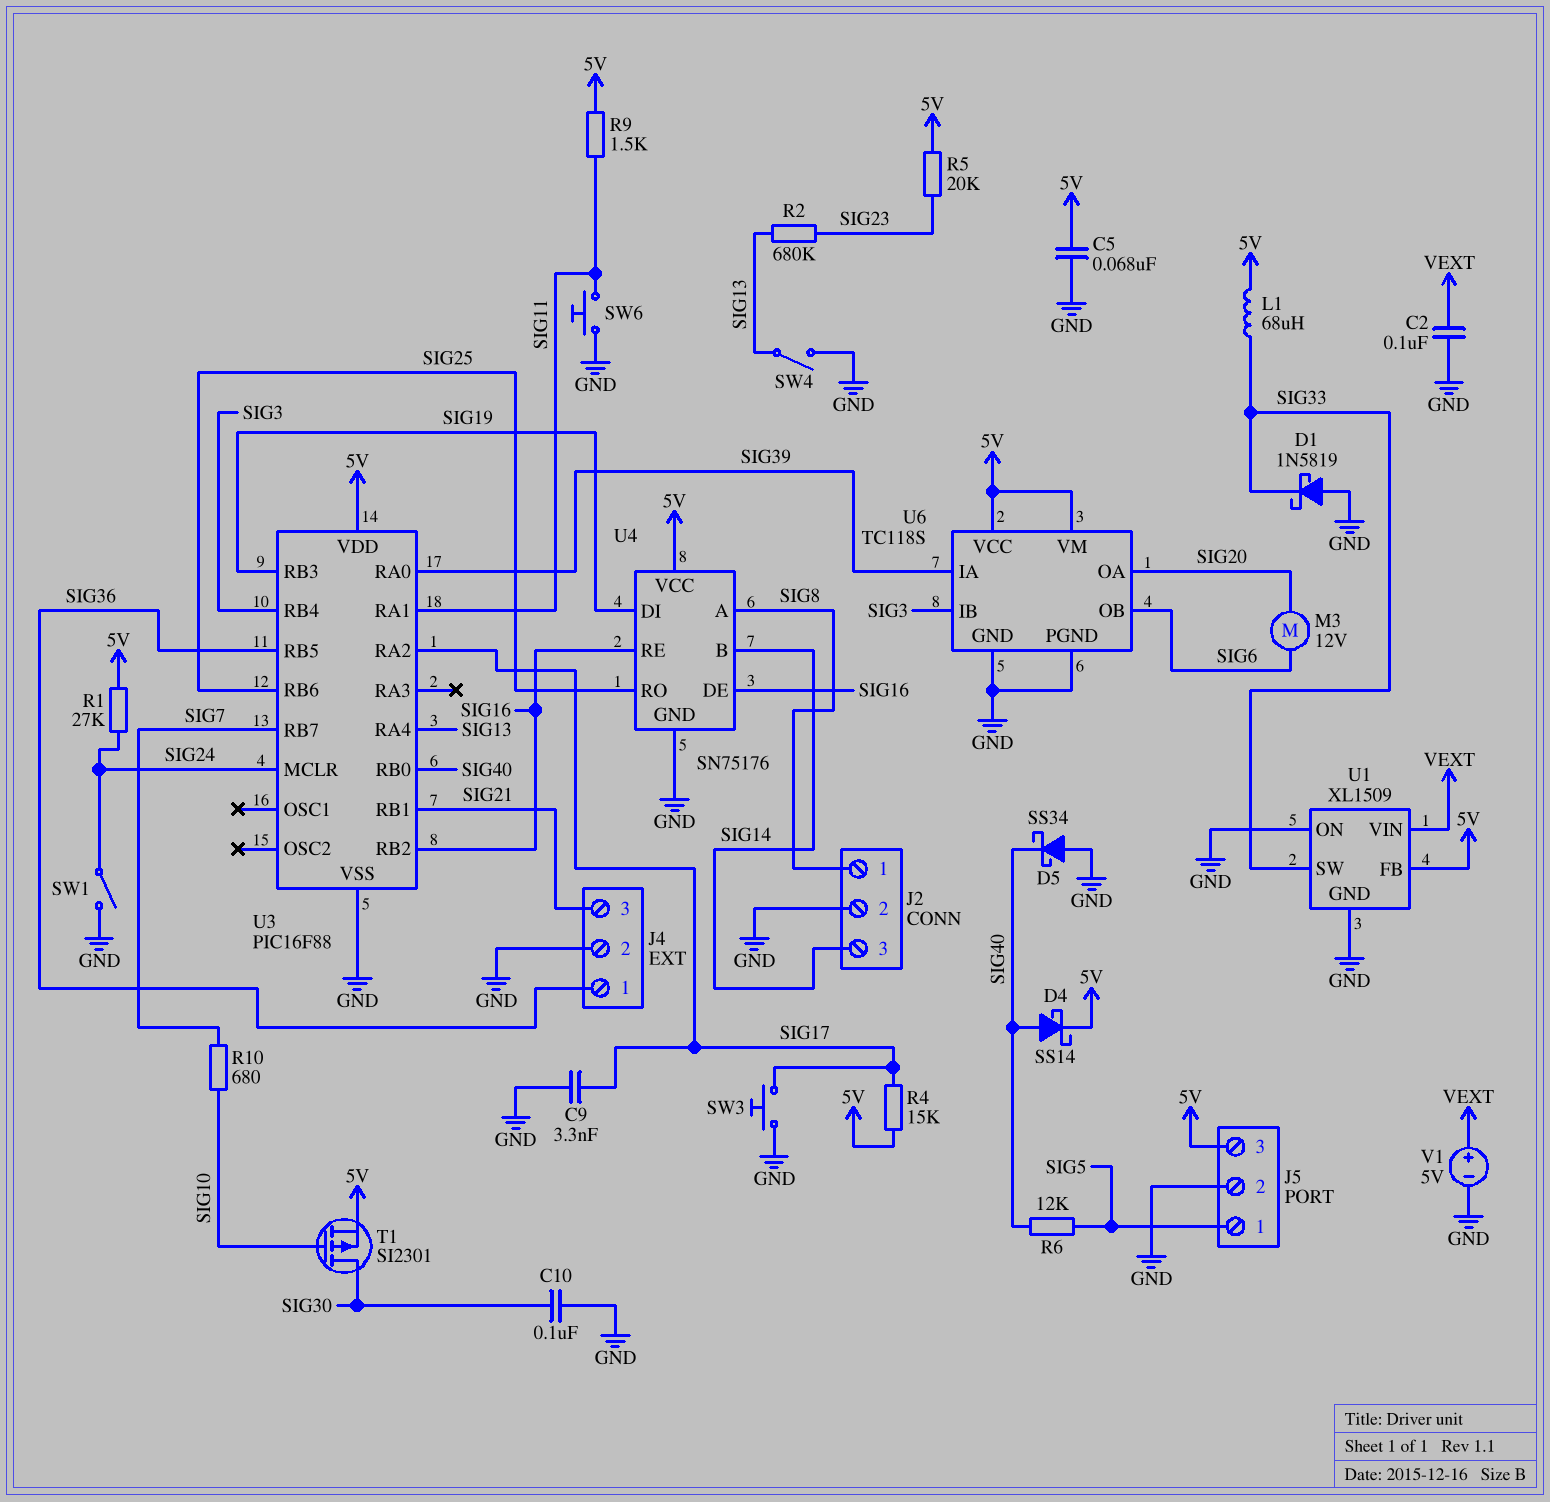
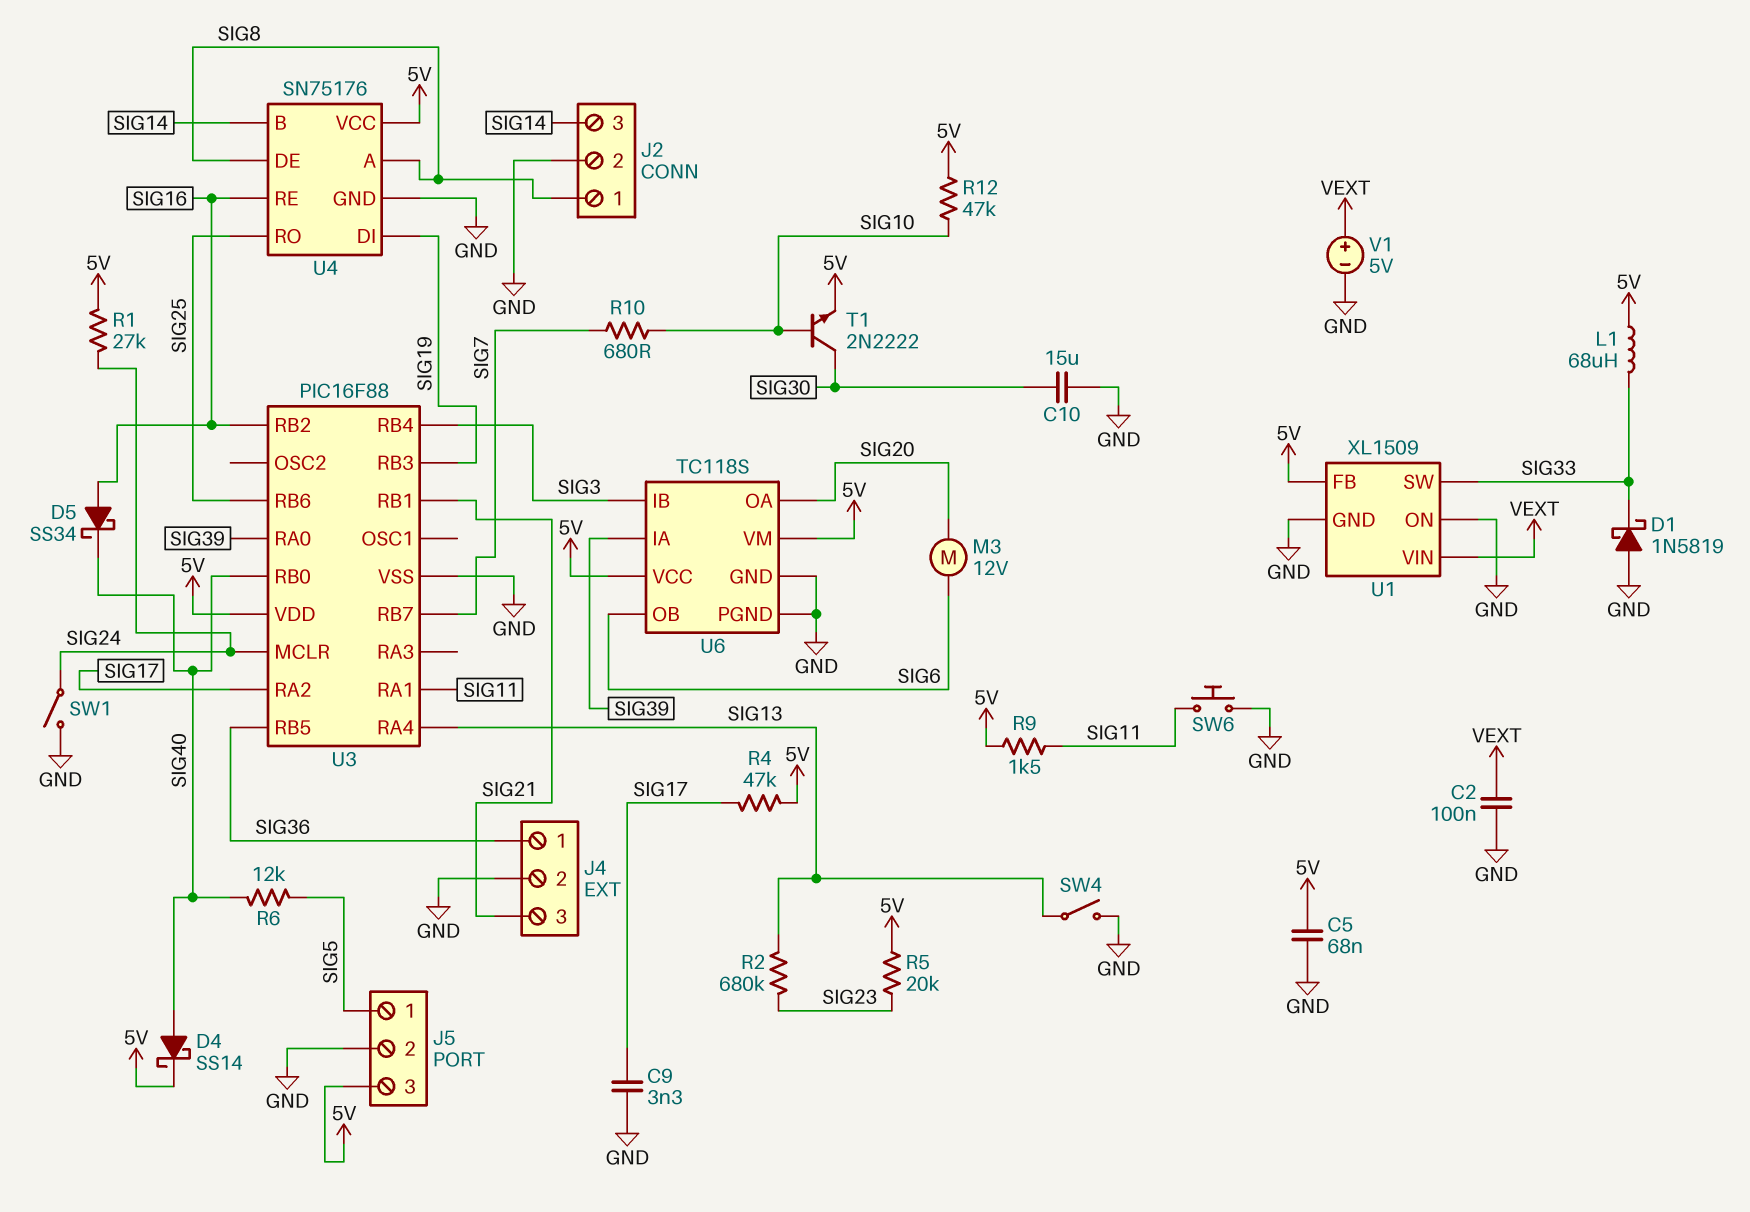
C10: 100nF (GND, SIG30) -> 15uF (GND, SIG30)
D5: schottky SS34 (A GND, K SIG40) -> schottky SS34 (A SIG16, K SIG40)
R4: 15k (5V, SIG17) -> 47k (5V, SIG17)
R12: none -> 47k (5V, SIG10)
SW3: button (GND, SIG17) -> none
T1: PMOS SI2301 (G SIG10, D SIG30, S 5V) -> NPN 2N2222 (B SIG10, C SIG30, E 5V)
U4 pin DE: SIG16 -> SIG8

